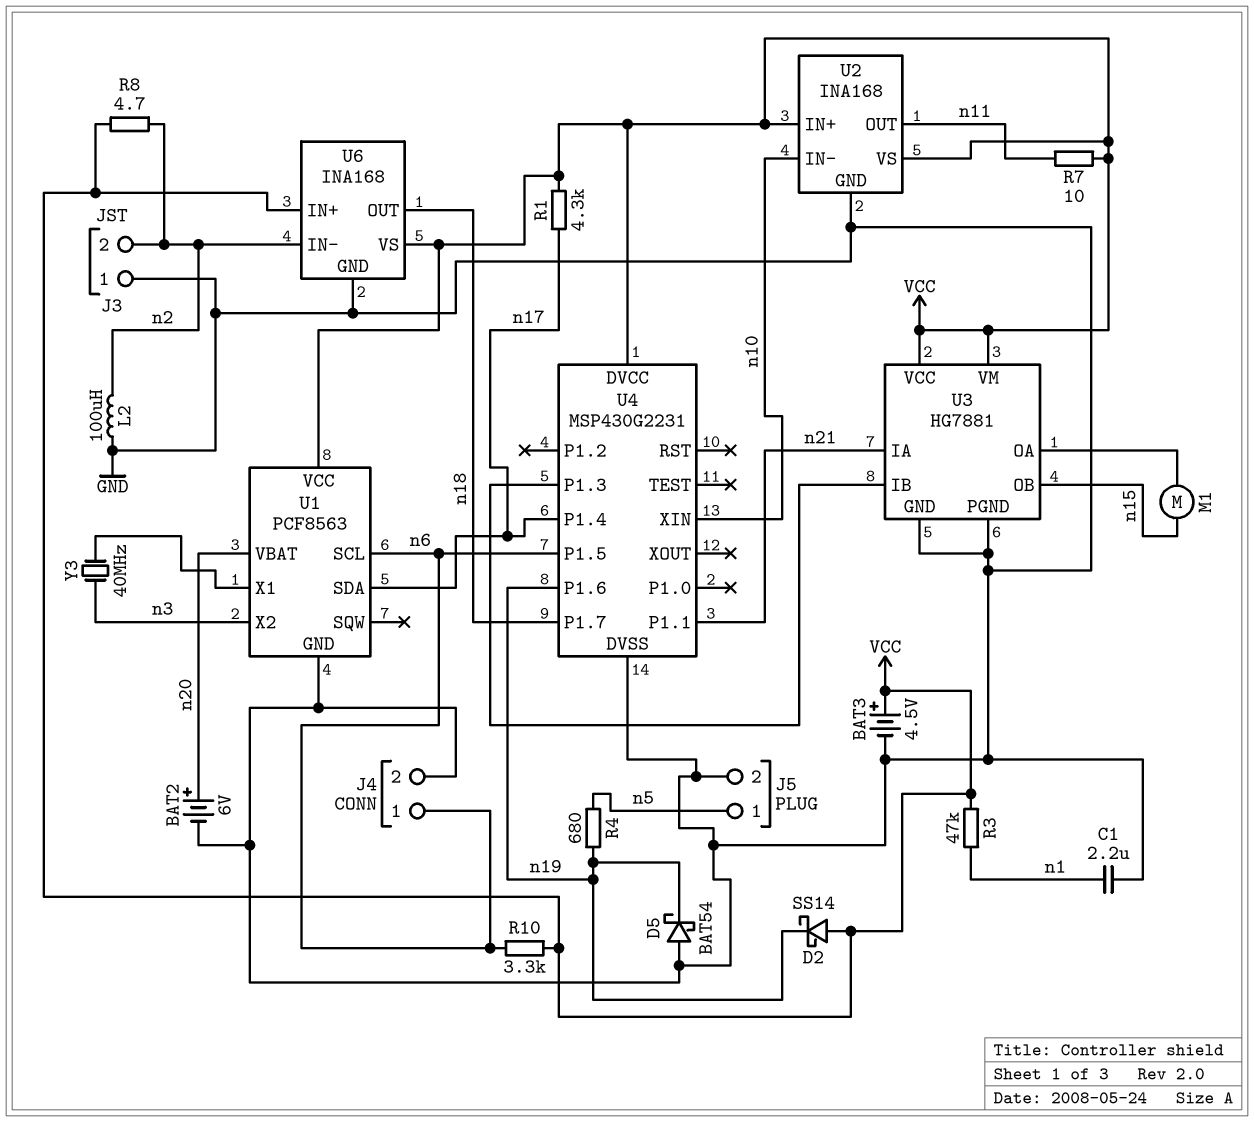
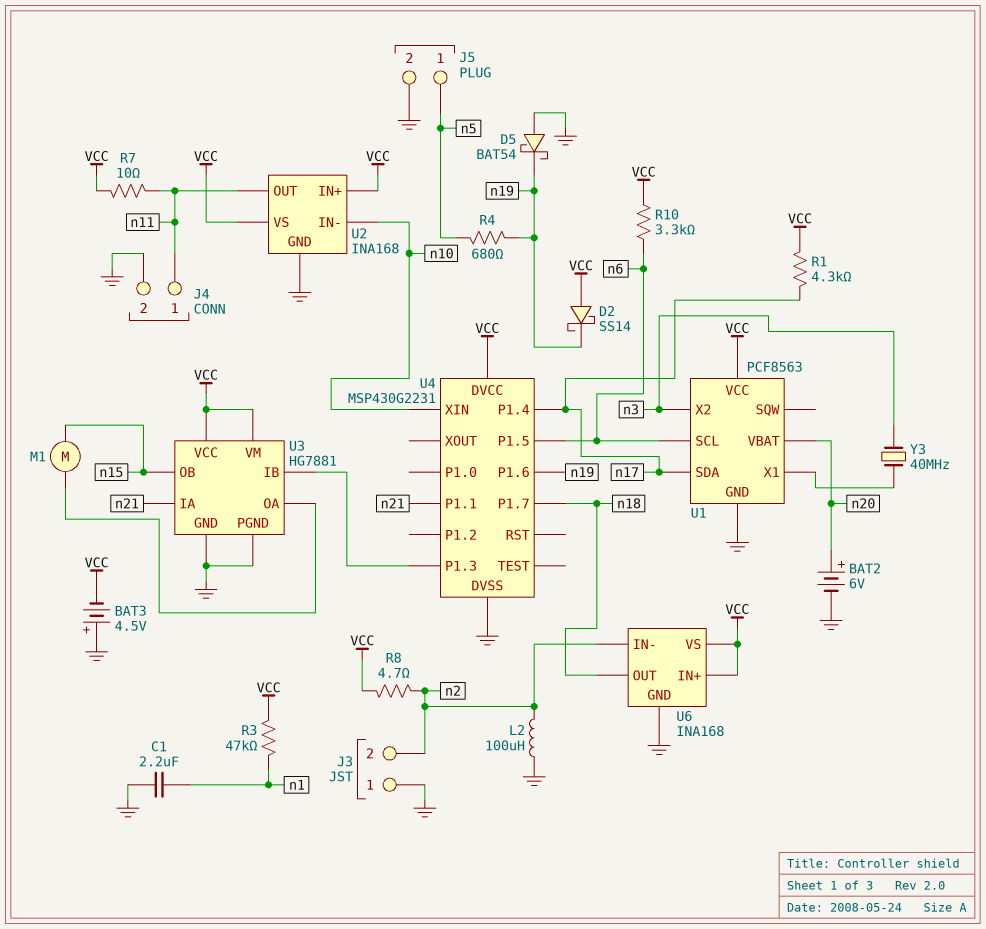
BAT3: 4.5V (plus VCC, minus GND) -> 4.5V (plus GND, minus VCC)
J4 pin 1: n6 -> n11

